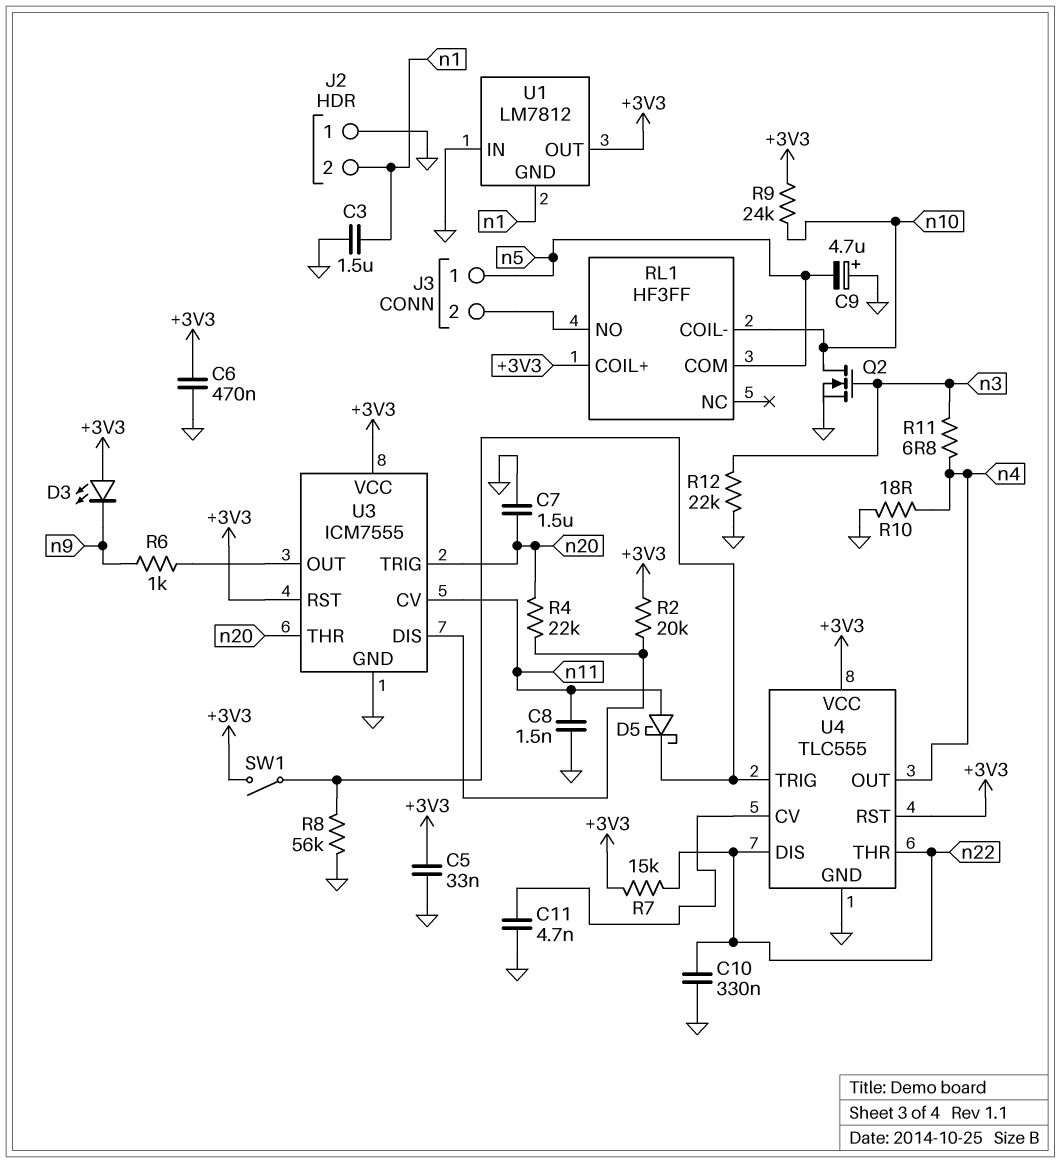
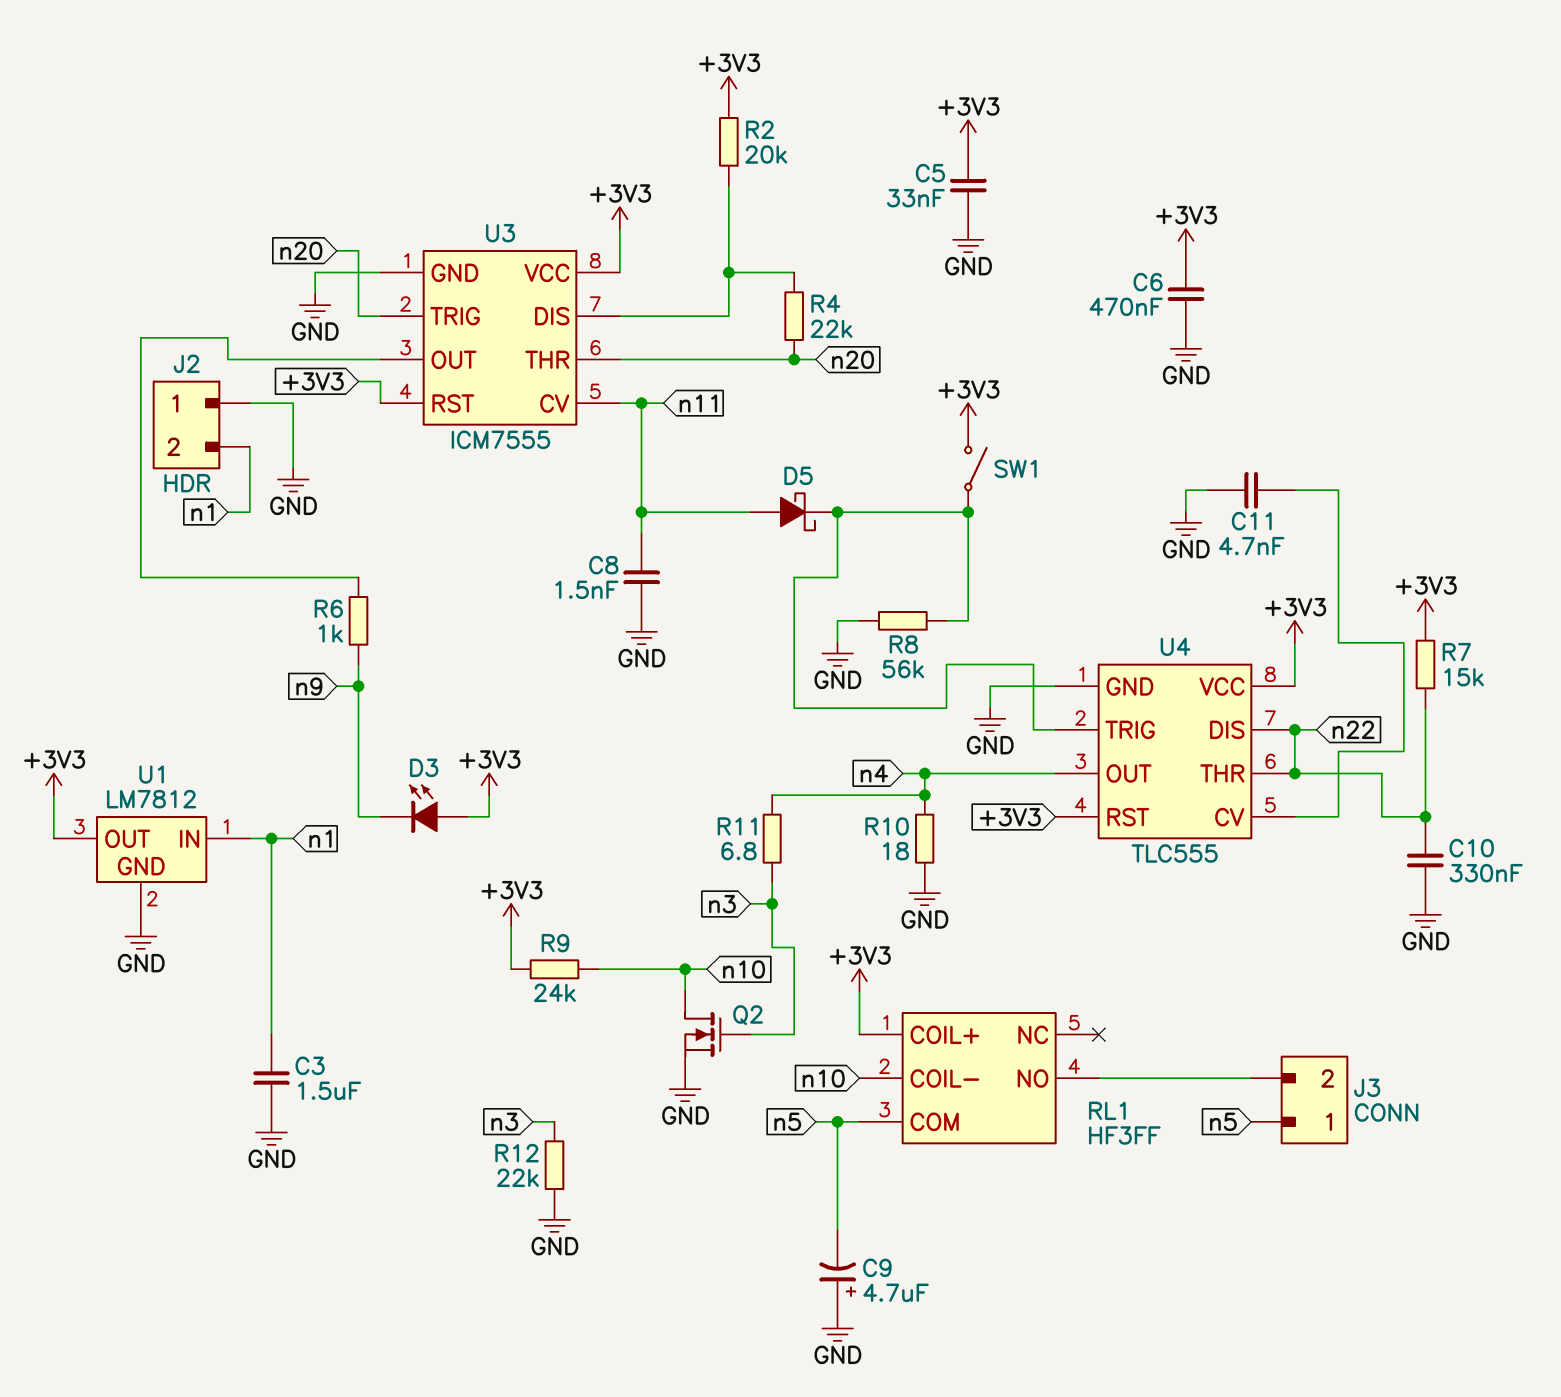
C7: 1.5uF (GND, n20) -> none
U1 pin GND: n1 -> GND
U1 pin IN: GND -> n1

